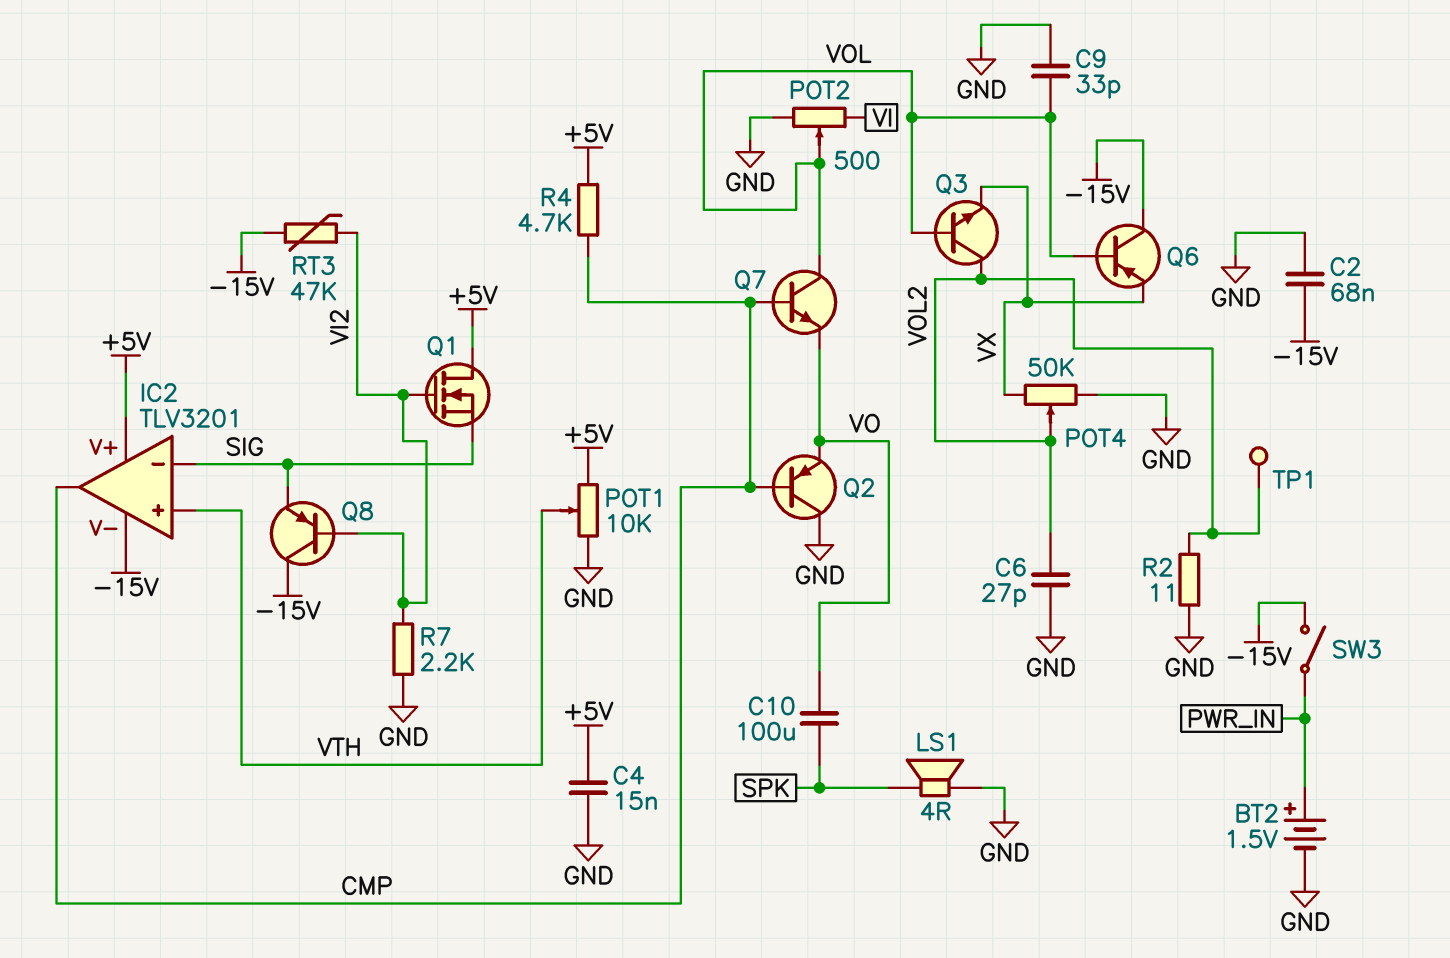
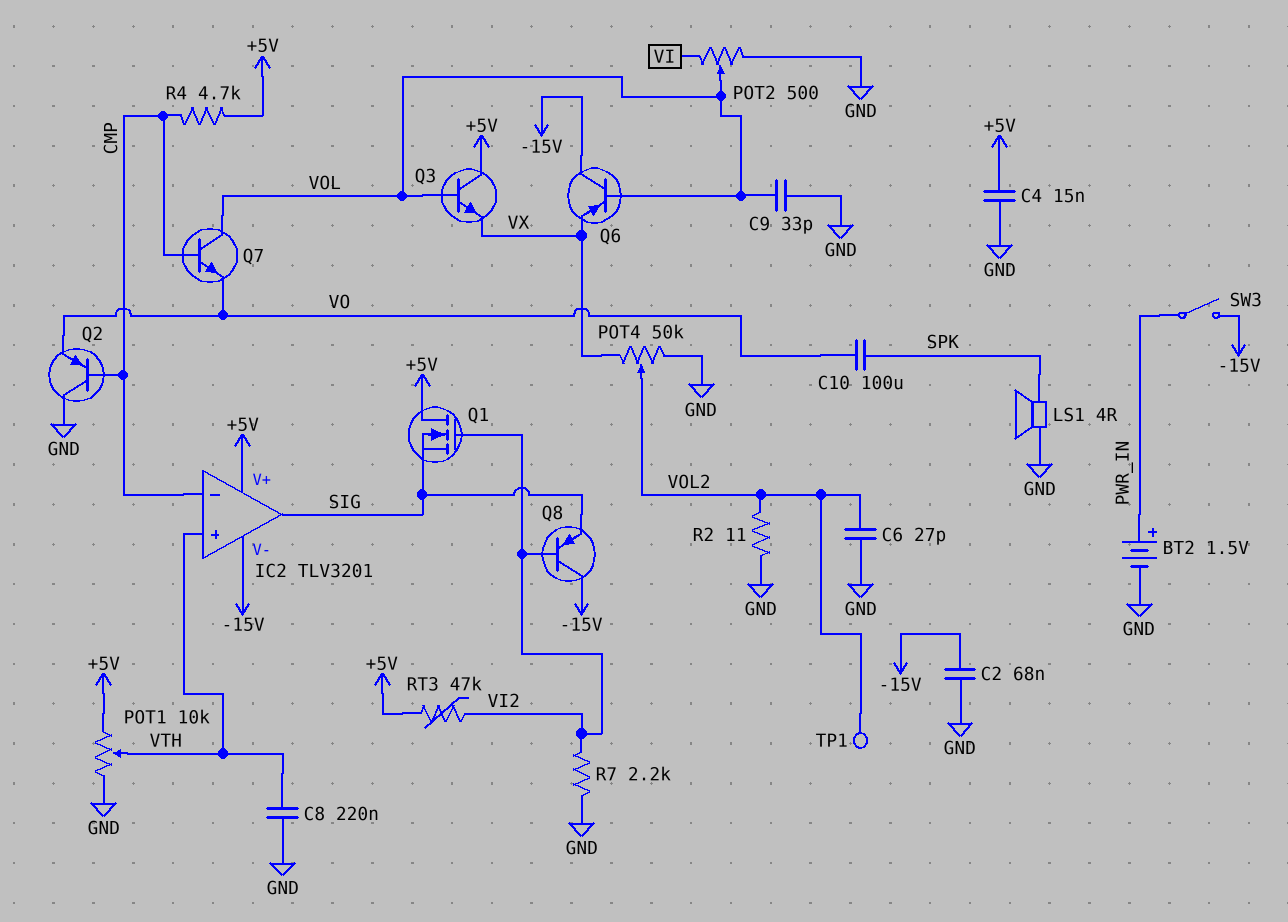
C8: none -> 220nF (GND, VTH)
IC2 pin in-: SIG -> CMP
IC2 pin out: CMP -> SIG
Q3: NPN (B VOL, C VOL2, E VX) -> NPN (B VOL, C +5V, E VX)
RT3: 47k (-15V, VI2) -> 47k (+5V, VI2)

